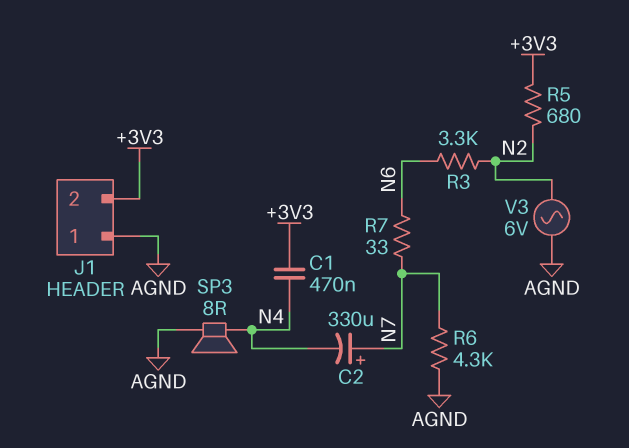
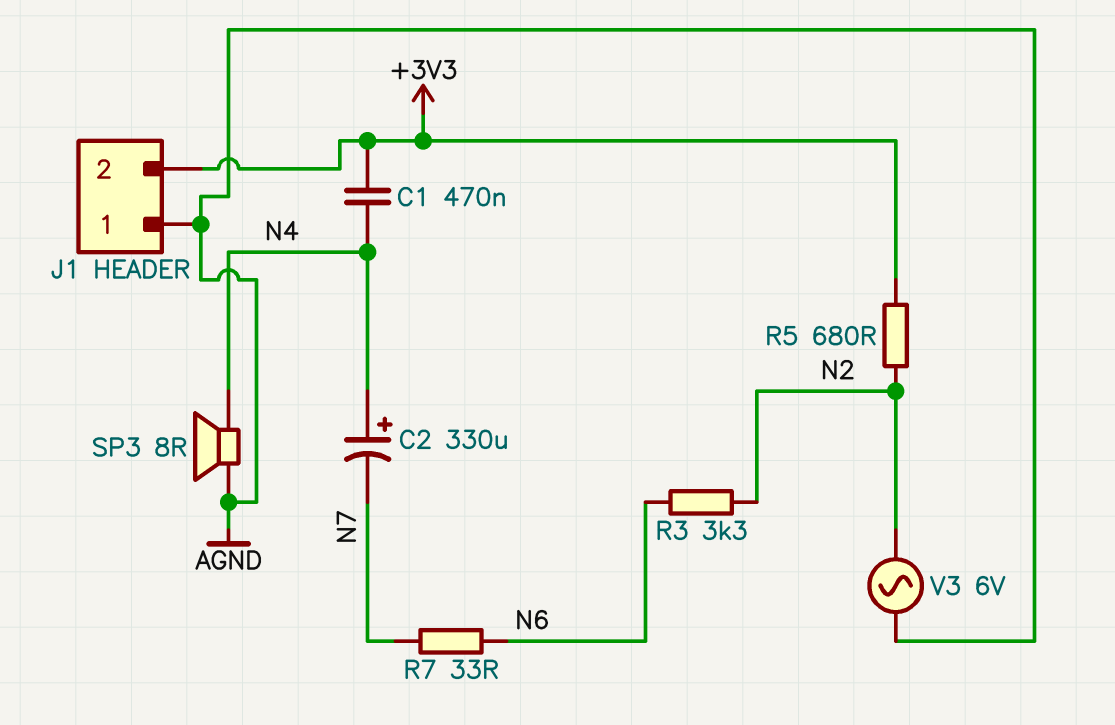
C2: 330uF (plus N7, minus N4) -> 330uF (plus N4, minus N7)
R6: 4.3k (AGND, N7) -> none

